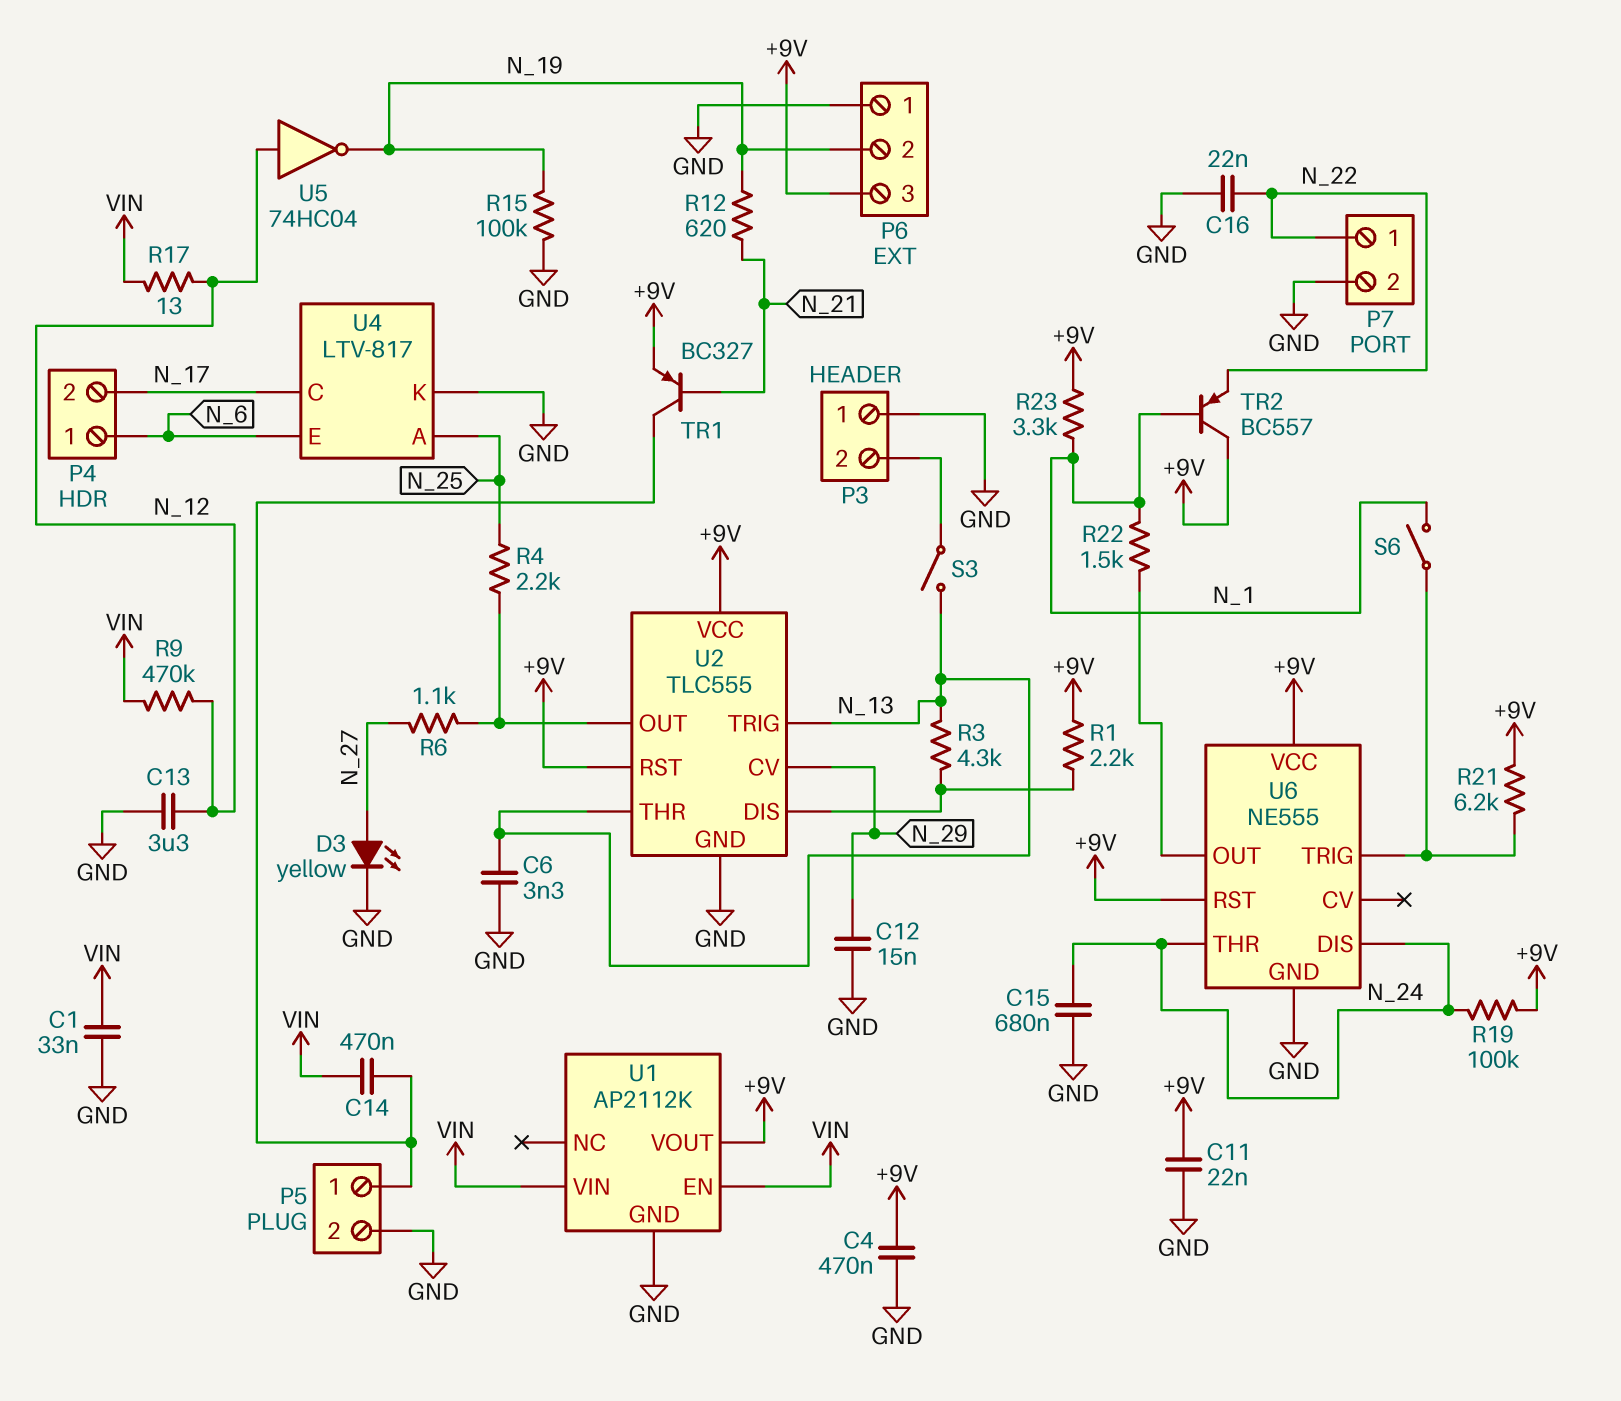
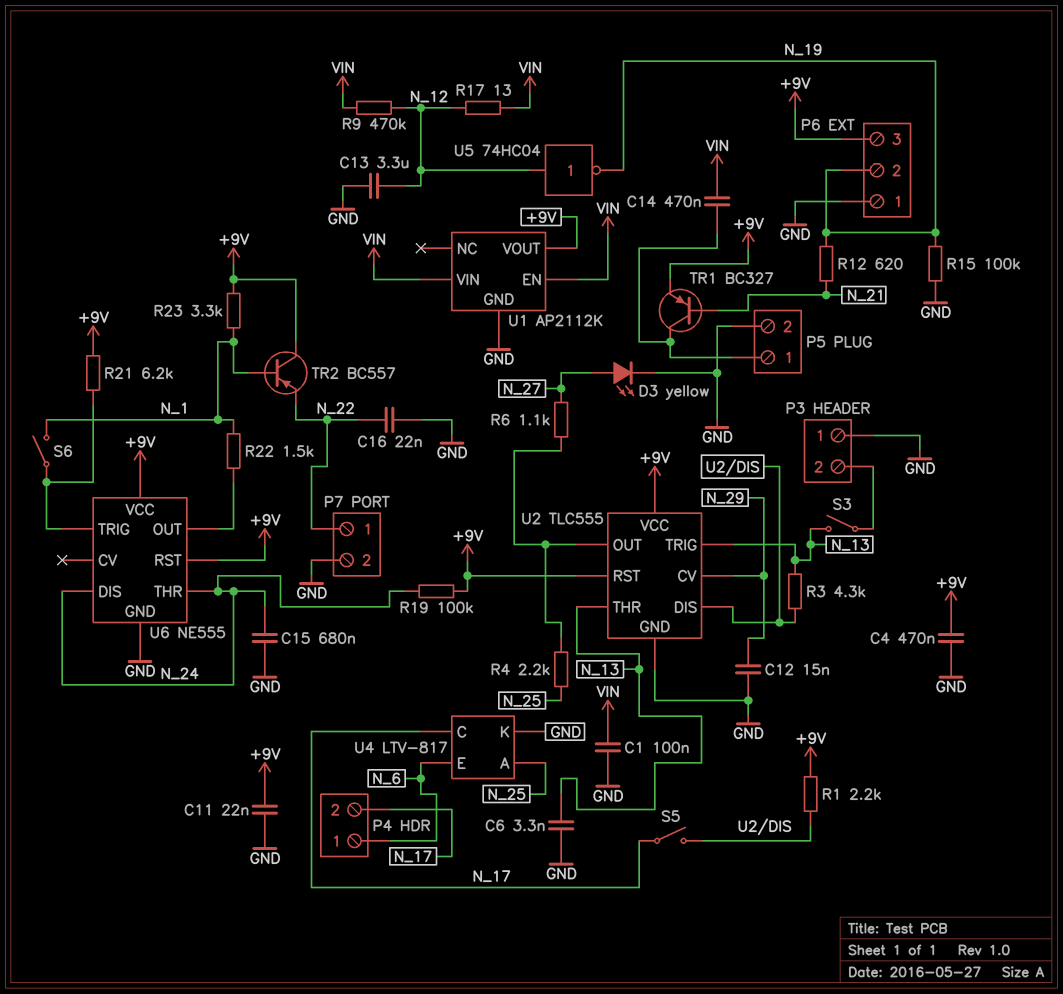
C1: 33nF (GND, VIN) -> 100nF (GND, VIN)
S5: none -> switch (N_17, U2/DIS)

